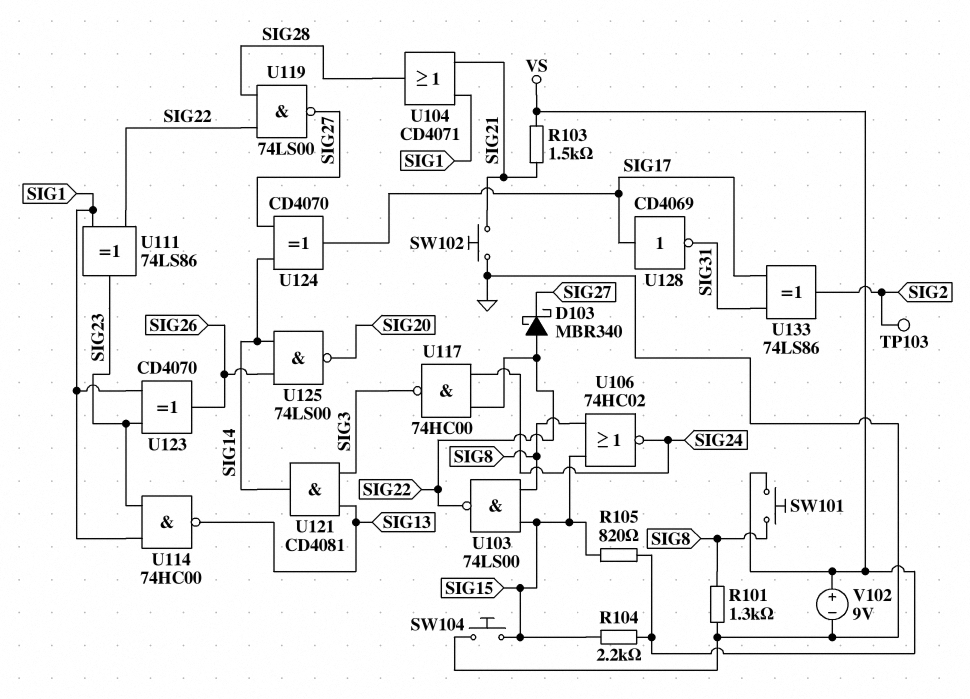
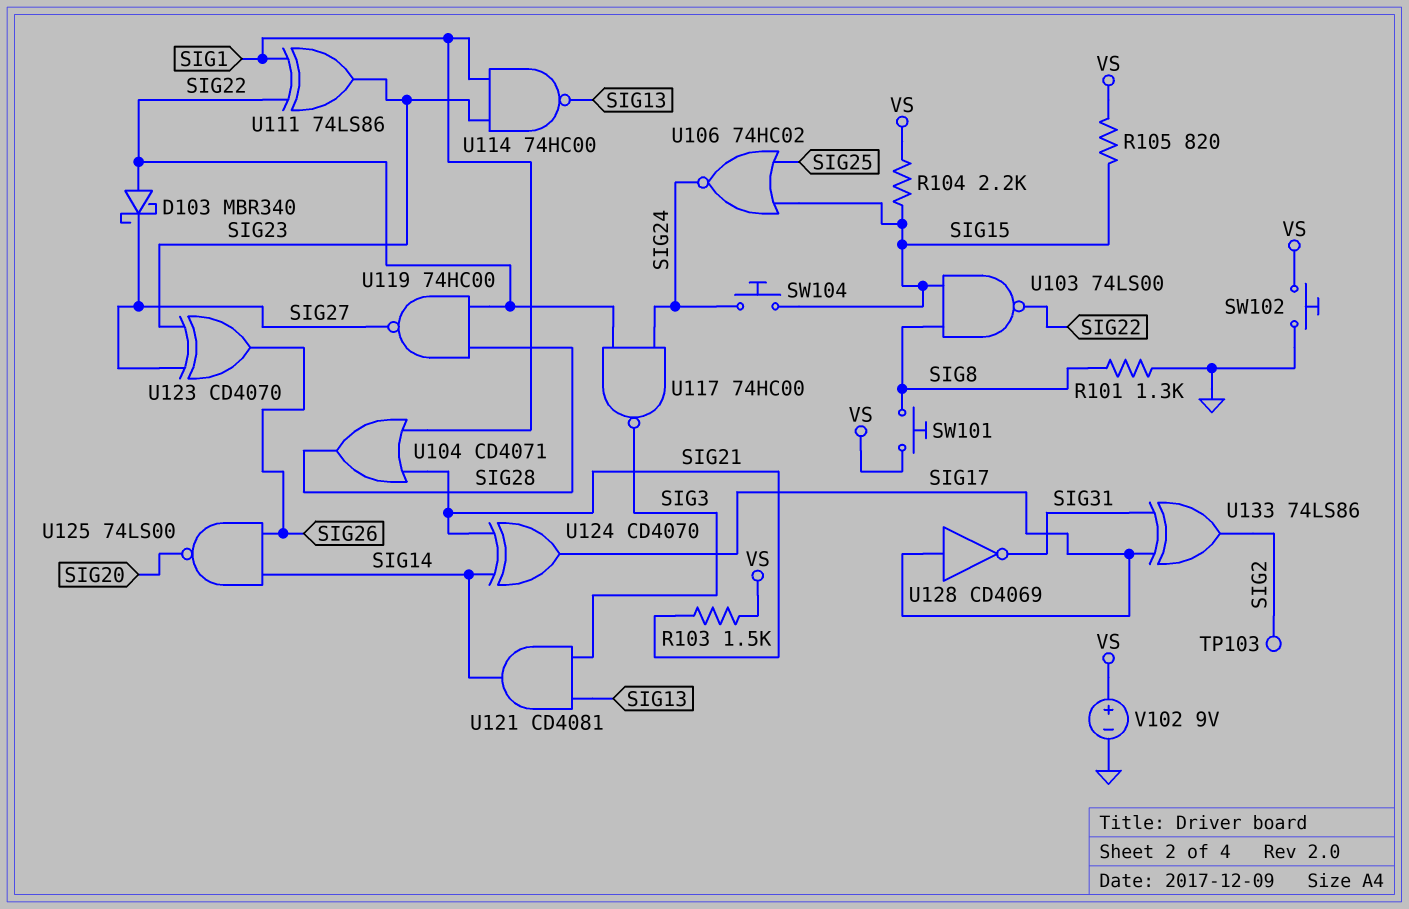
SW102: button (GND, SIG21) -> button (GND, VS)
SW104: button (GND, SIG15) -> button (SIG15, SIG24)
U106: NOR 74HC02 (in SIG8, in SIG15, out SIG24) -> NOR 74HC02 (in SIG15, in SIG25, out SIG24)
U119: NAND 74LS00 (in SIG22, in SIG28, out SIG27) -> NAND 74HC00 (in SIG22, in SIG28, out SIG27)
U123: XOR CD4070 (in SIG1, in SIG23, out SIG26) -> XOR CD4070 (in SIG23, in SIG27, out SIG26)
U124: XOR CD4070 (in SIG14, in SIG27, out SIG17) -> XOR CD4070 (in SIG14, in SIG21, out SIG17)

